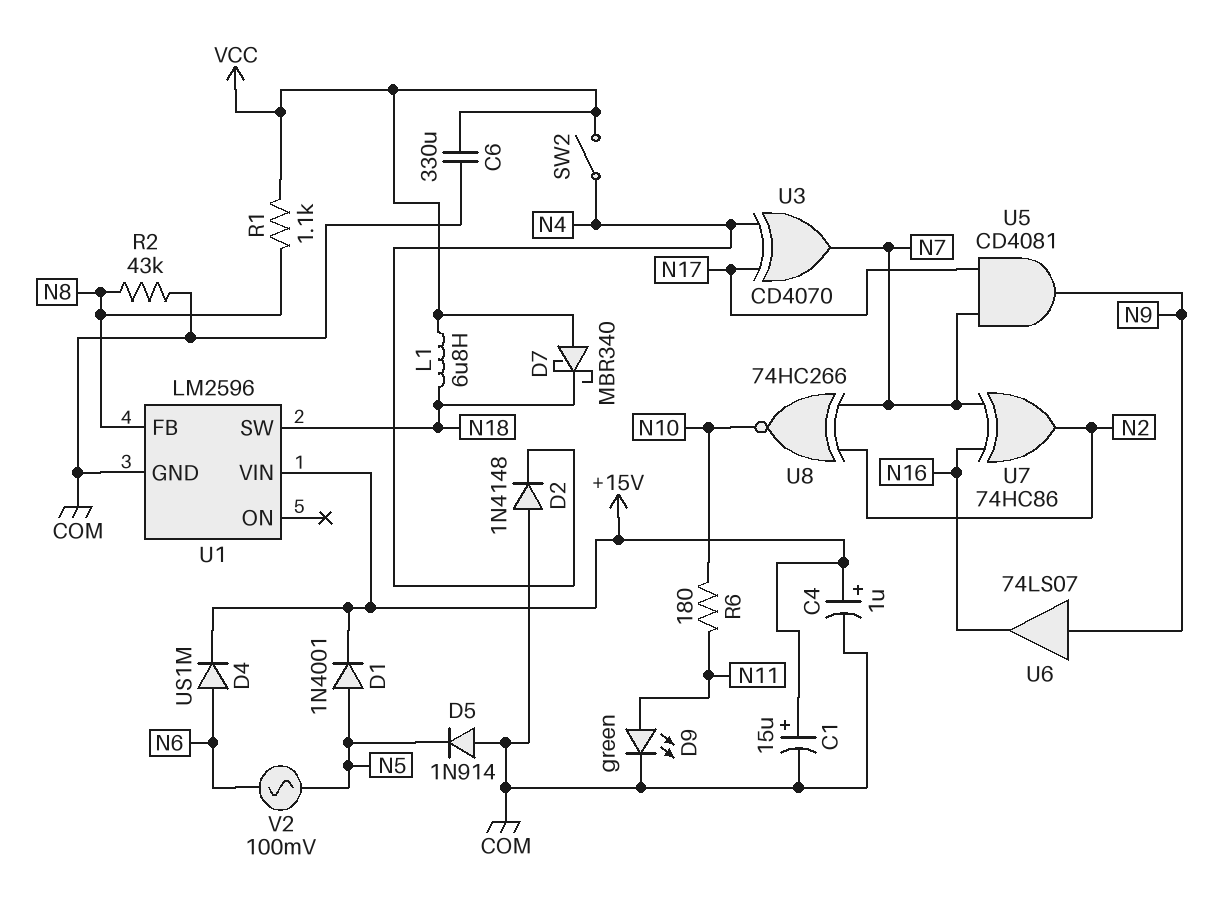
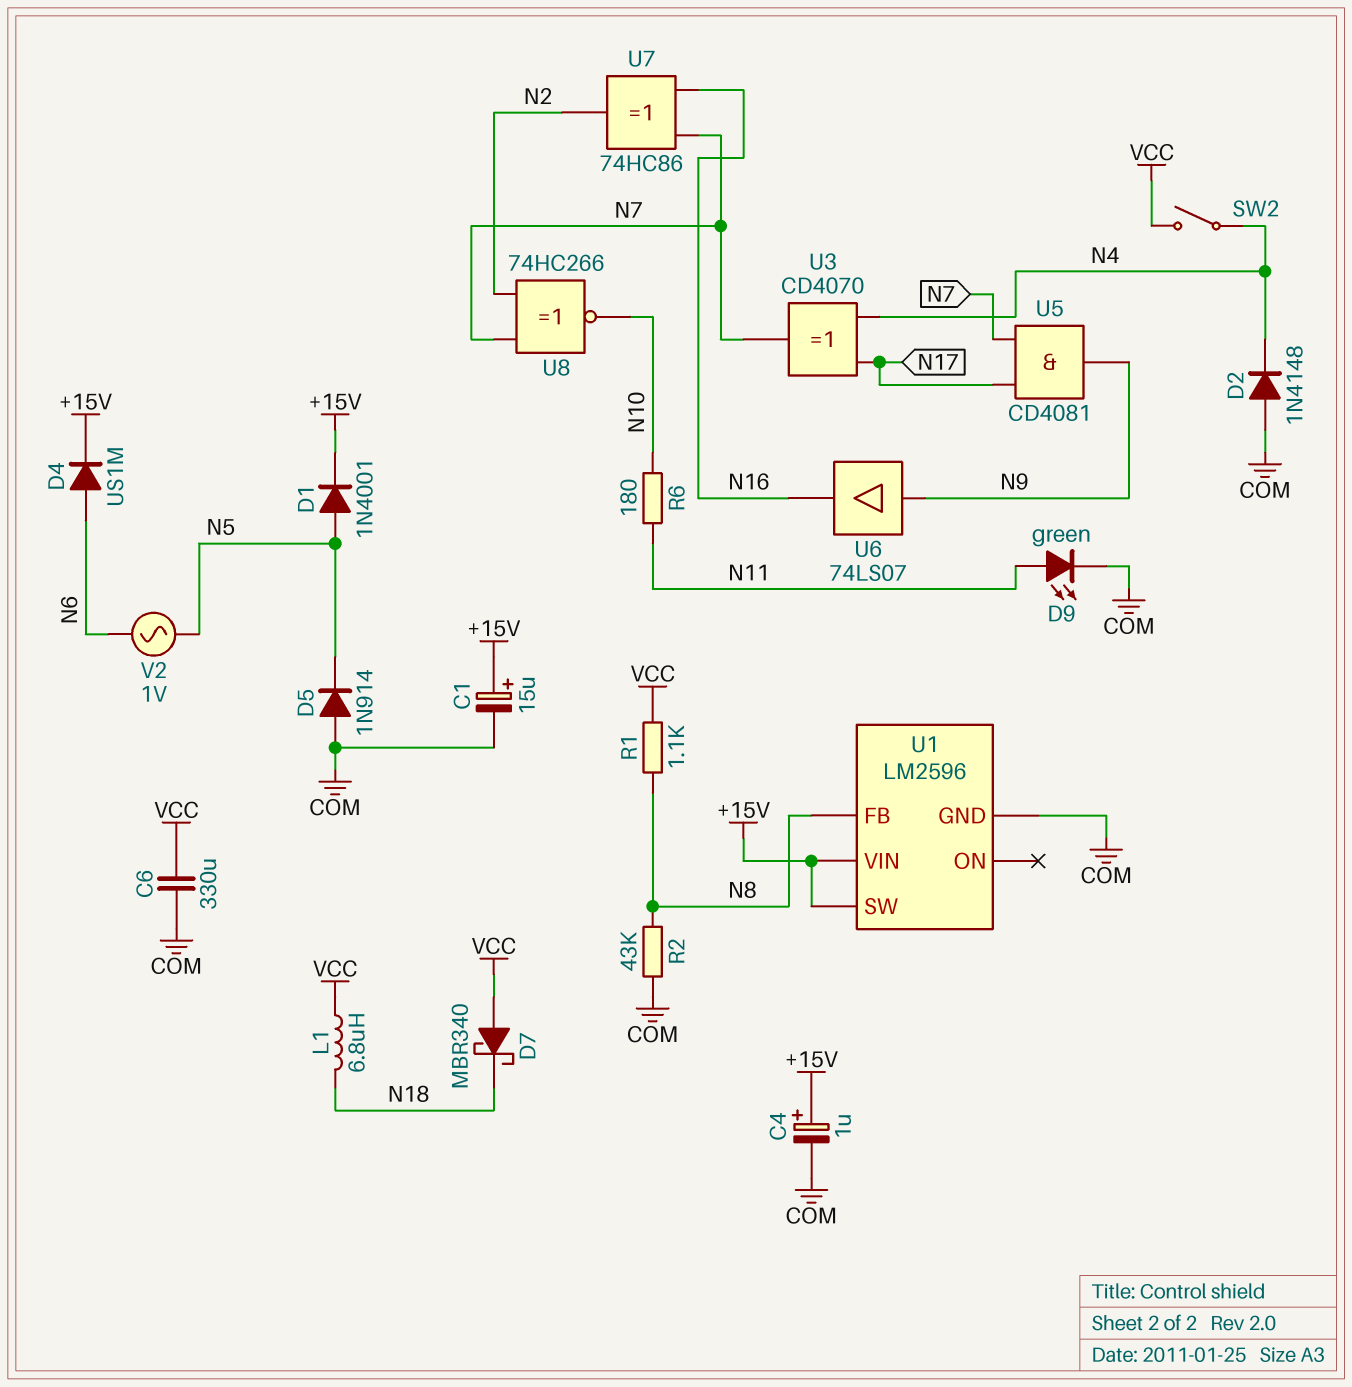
U1 pin SW: N18 -> +15V
V2: AC 100mV (N5, N6) -> AC 1V (N5, N6)

